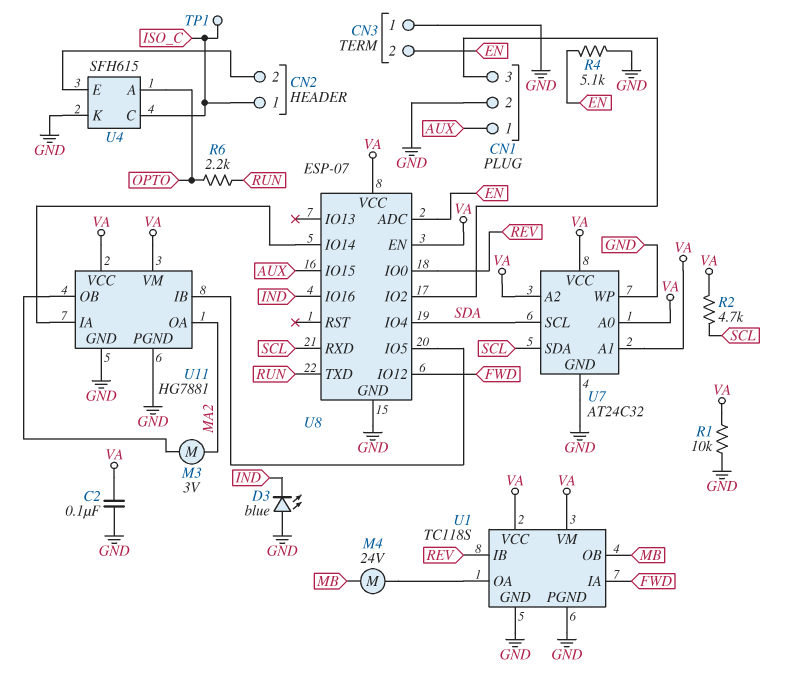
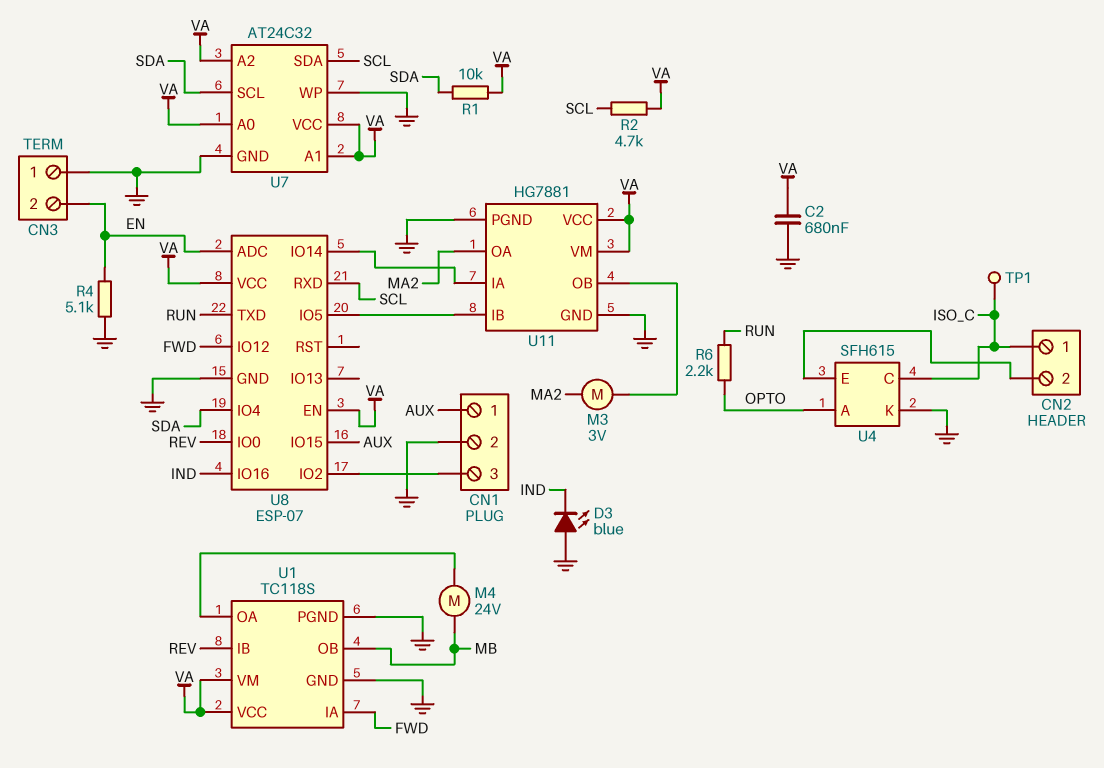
C2: 100nF (GND, VA) -> 680nF (GND, VA)
R1: 10k (GND, VA) -> 10k (SDA, VA)

